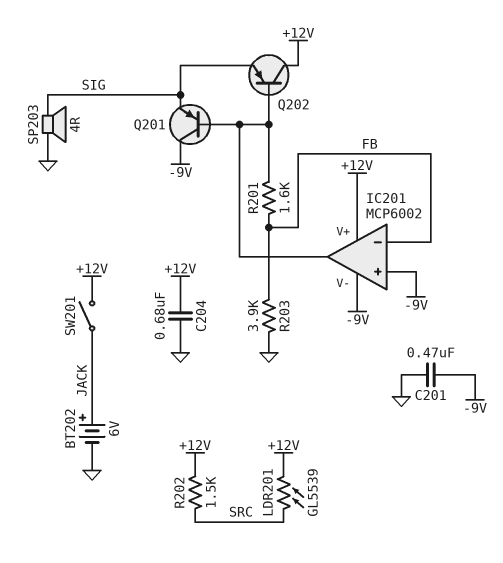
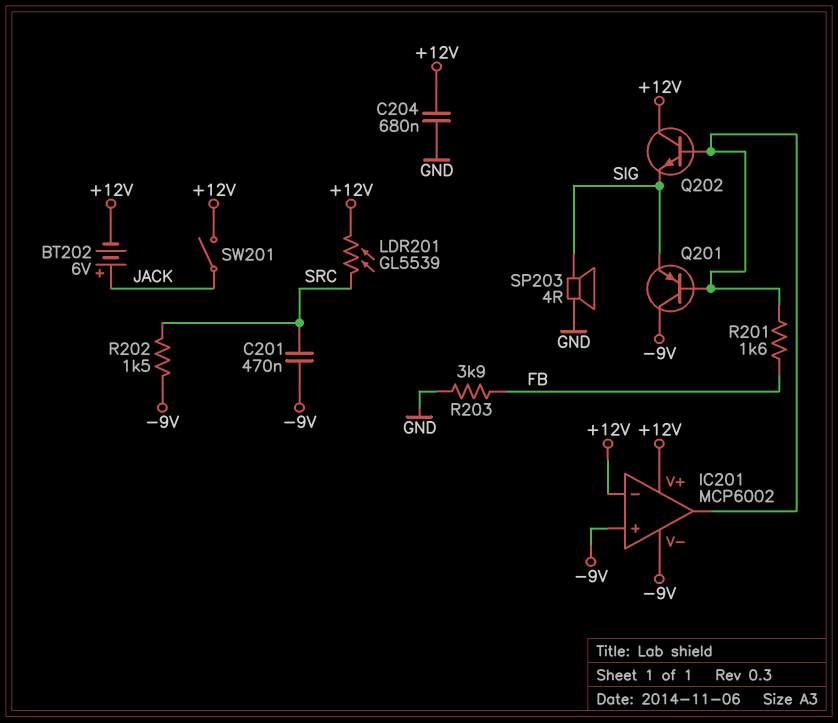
BT202: 6V (plus JACK, minus GND) -> 6V (plus JACK, minus +12V)
C201: 470nF (-9V, GND) -> 470nF (-9V, SRC)
IC201 pin in-: FB -> +12V
Q202: PNP (B IC201/out, C +12V, E SIG) -> NPN (B IC201/out, C +12V, E SIG)
R202: 1.5k (+12V, SRC) -> 1.5k (-9V, SRC)

